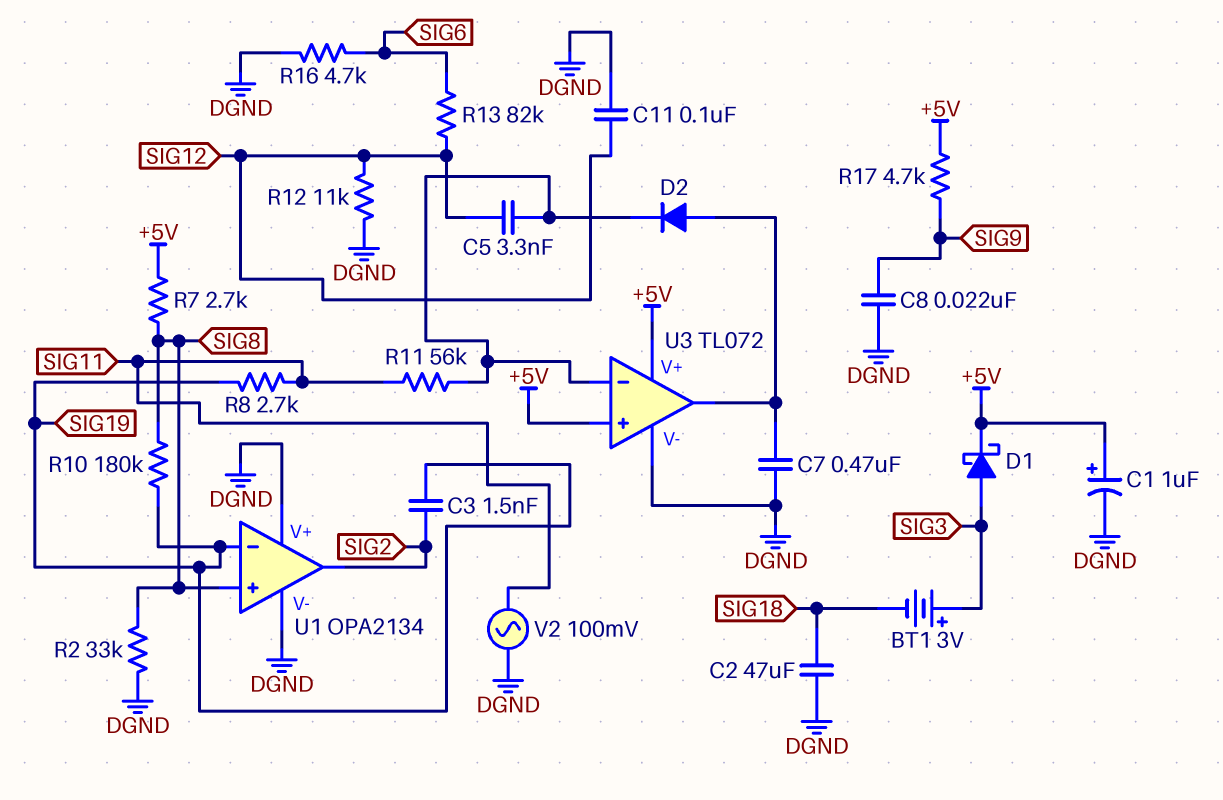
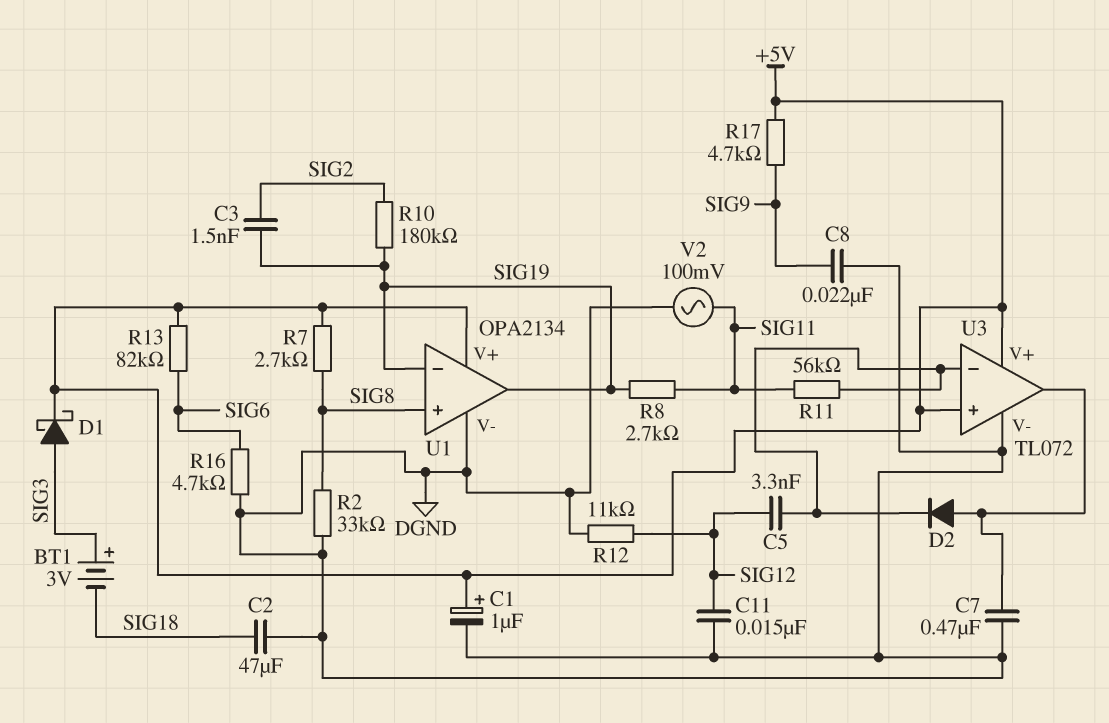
C11: 100nF (DGND, SIG12) -> 15nF (DGND, SIG12)
R10: 180k (SIG8, SIG19) -> 180k (SIG2, SIG19)
R13: 82k (SIG6, SIG12) -> 82k (+5V, SIG6)
U1 pin V+: DGND -> +5V
U1 pin out: SIG2 -> SIG19

